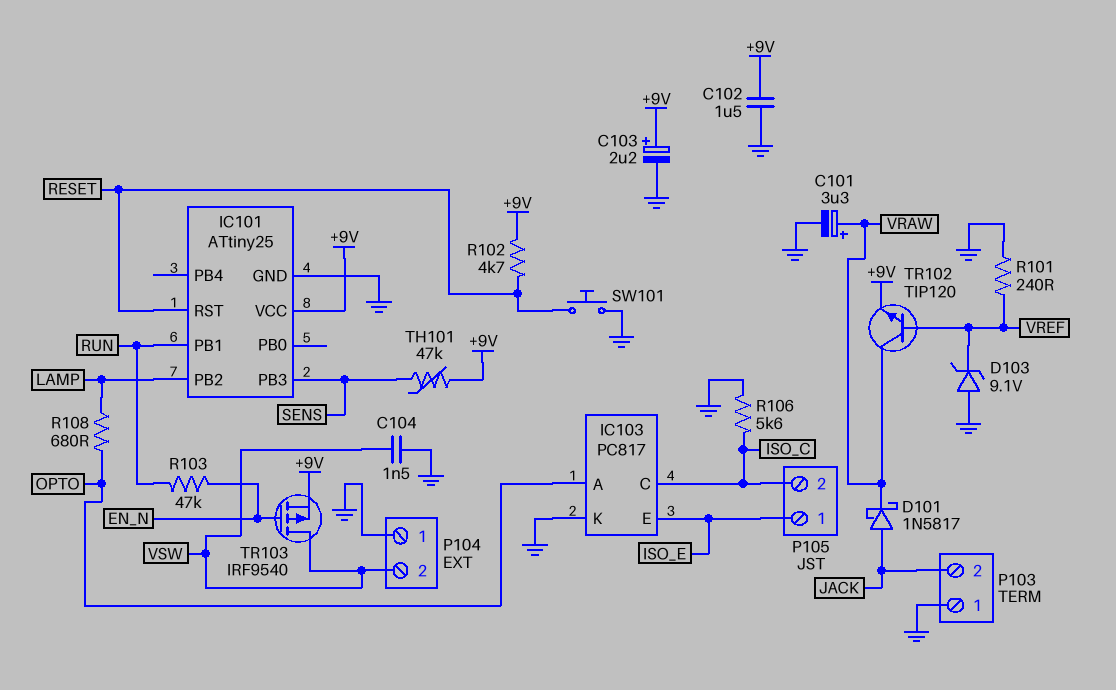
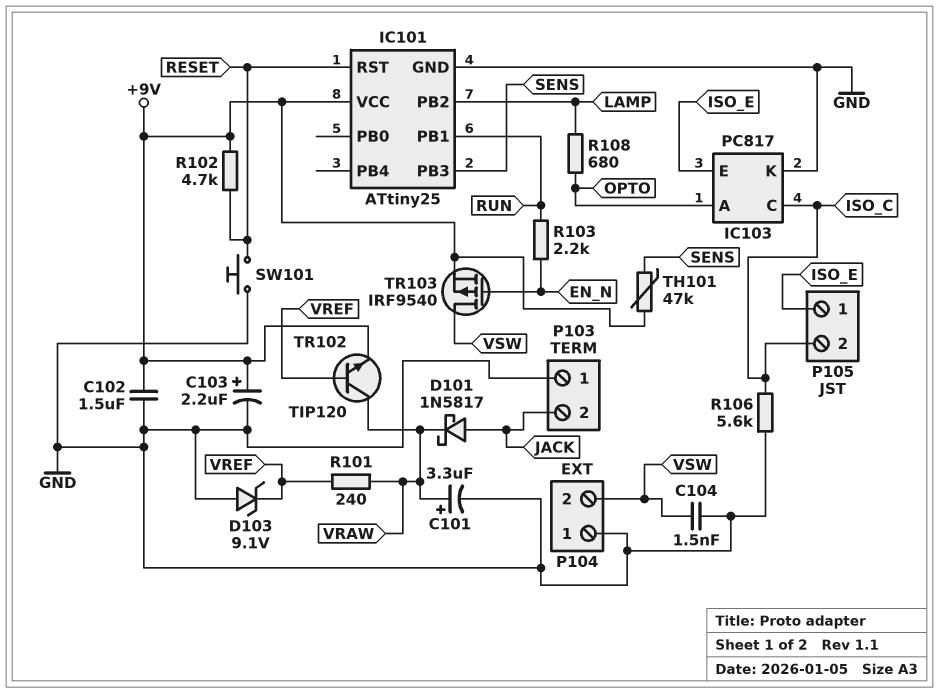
R101: 240 (GND, VREF) -> 240 (VRAW, VREF)
R103: 47k (EN_N, RUN) -> 2.2k (EN_N, RUN)

